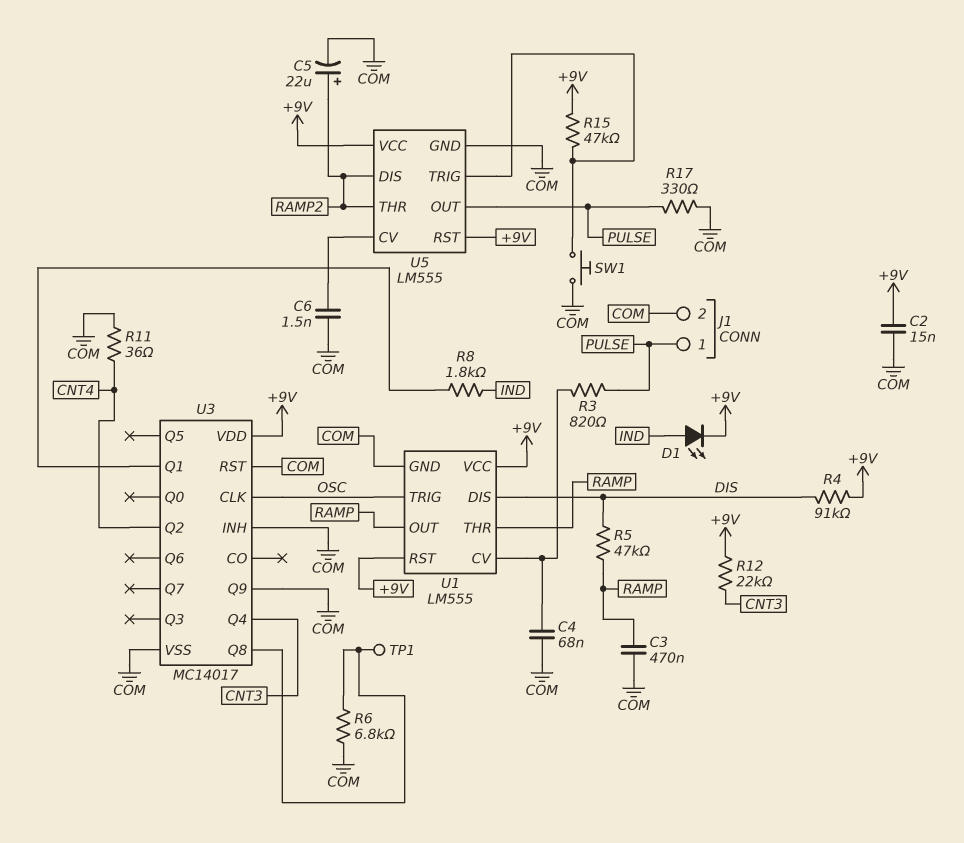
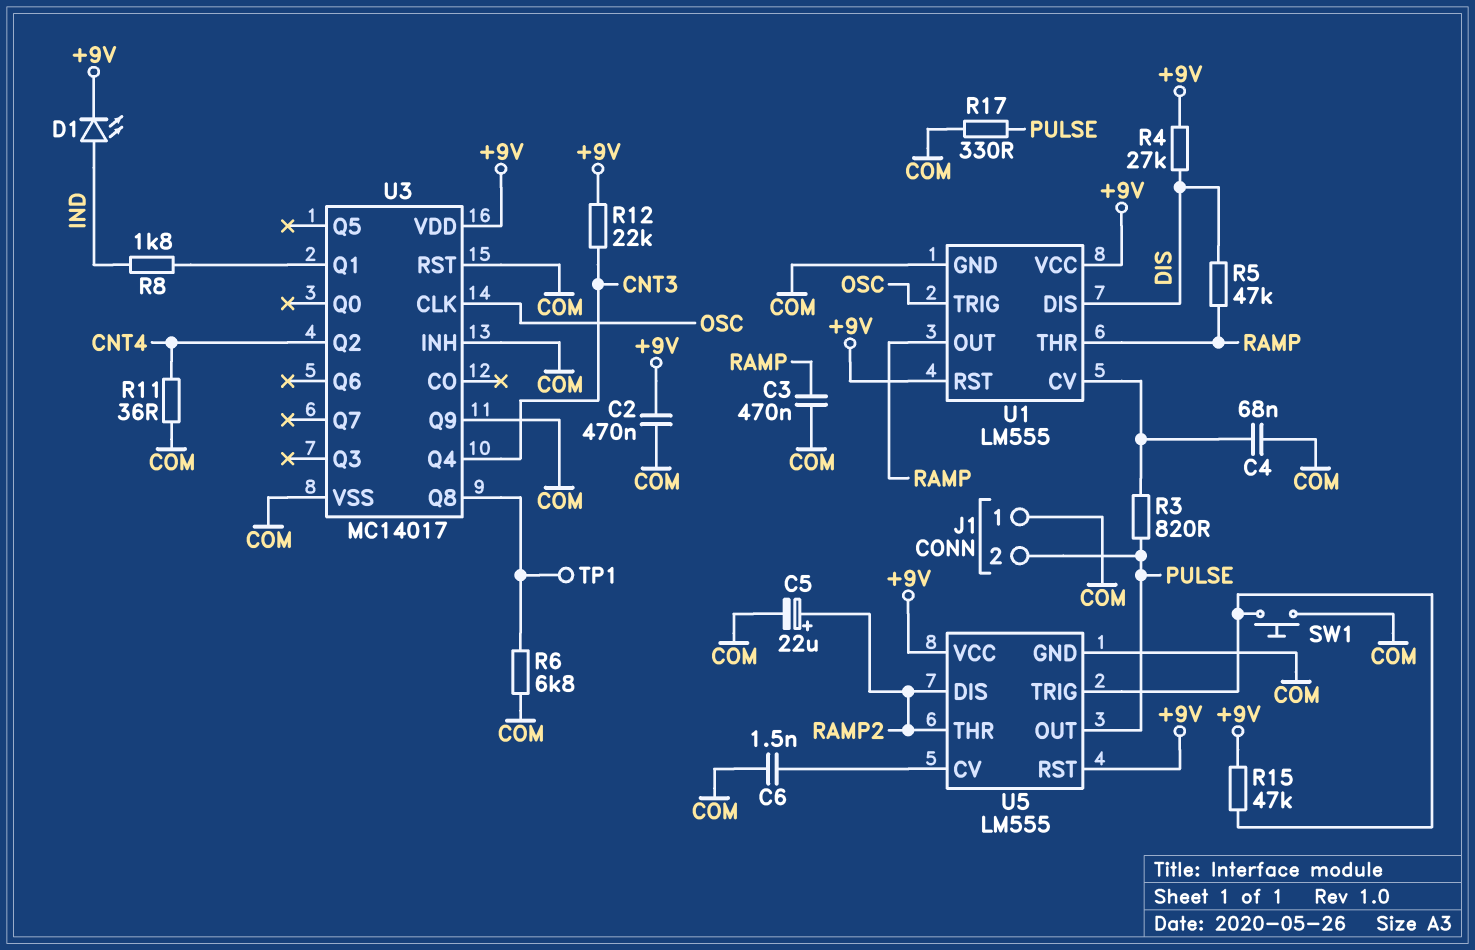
C2: 15nF (+9V, COM) -> 470nF (+9V, COM)
J1 pin 1: PULSE -> COM
J1 pin 2: COM -> PULSE
R4: 91k (+9V, DIS) -> 27k (+9V, DIS)

